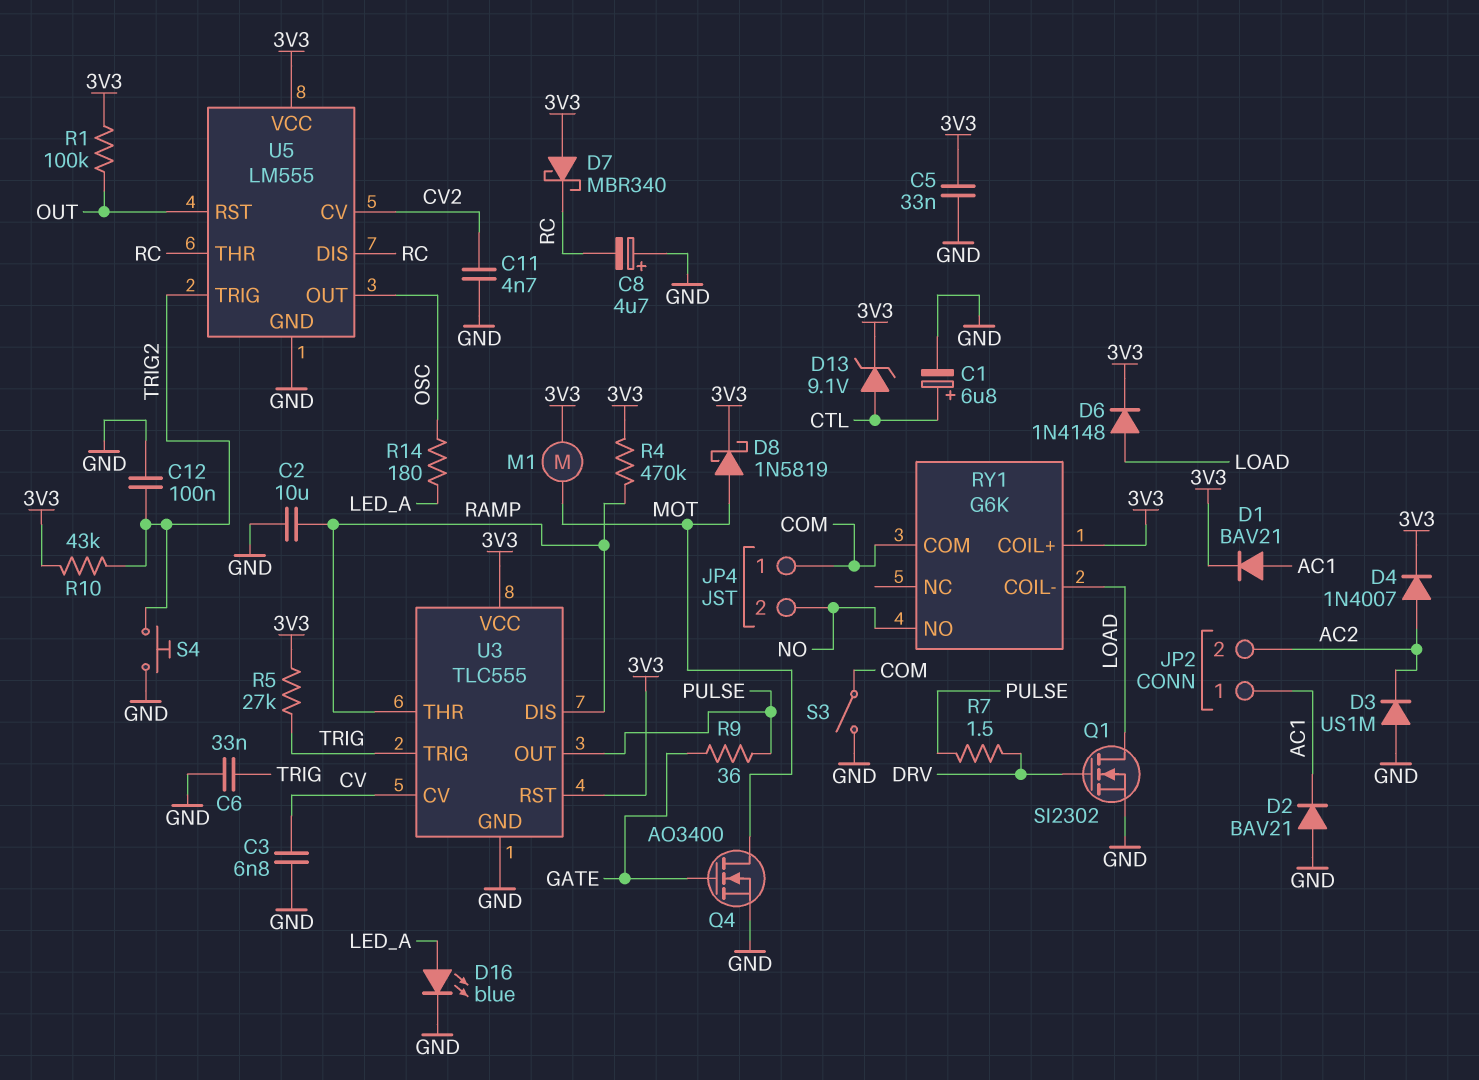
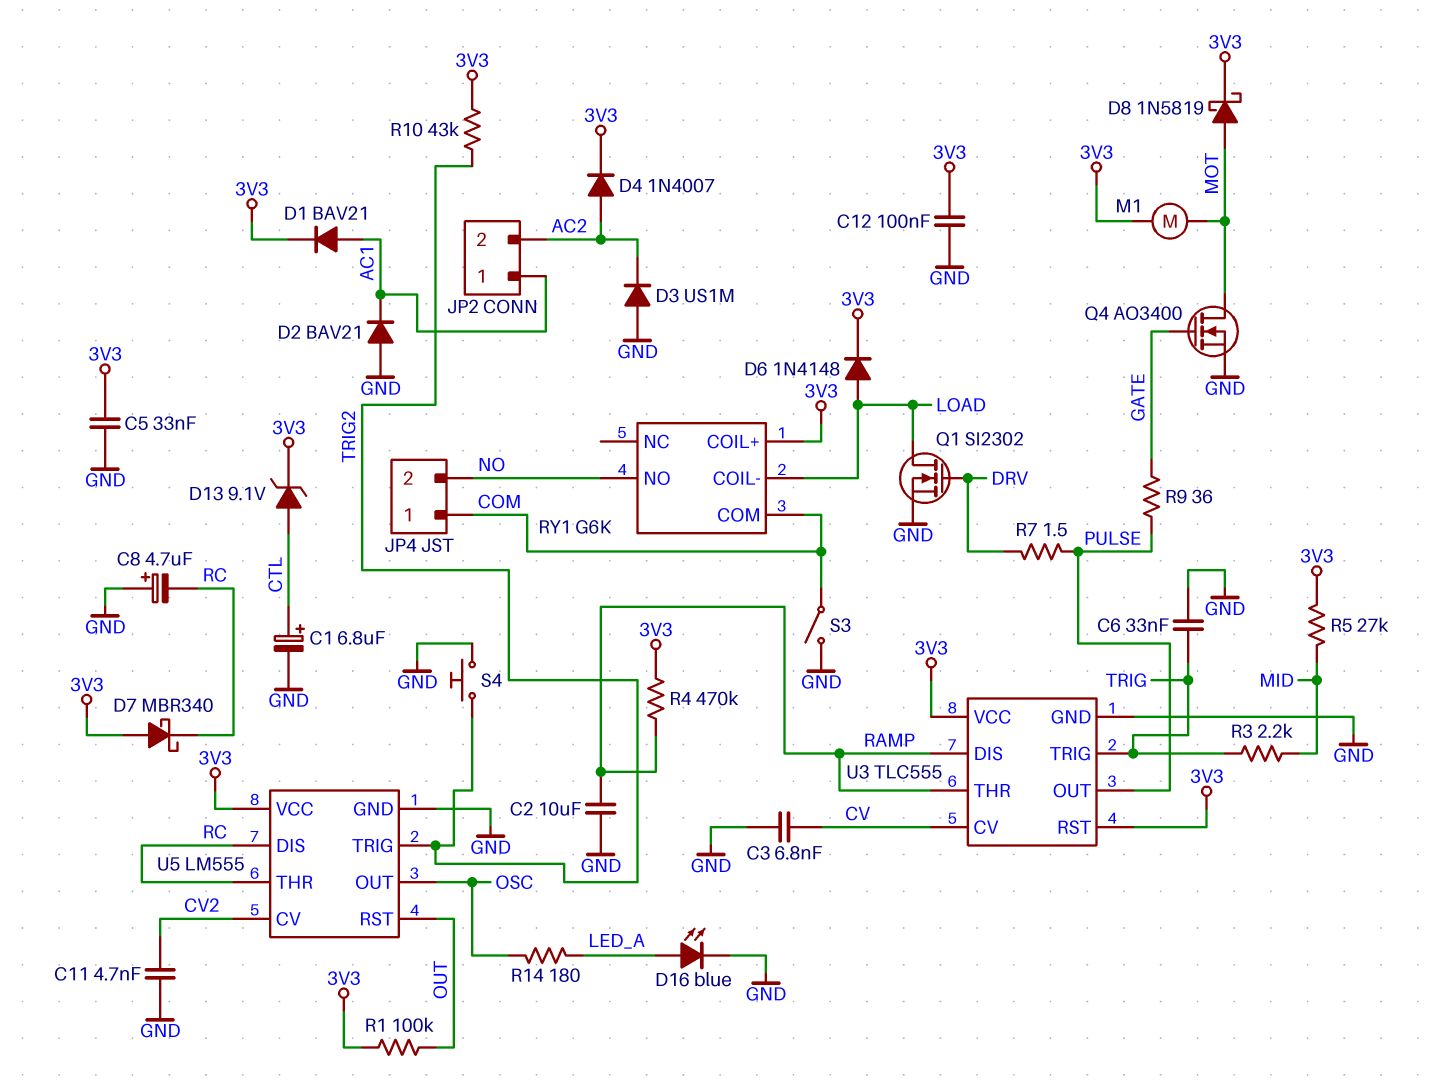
C12: 100nF (GND, TRIG2) -> 100nF (3V3, GND)
R3: none -> 2.2k (MID, TRIG)
R5: 27k (3V3, TRIG) -> 27k (3V3, MID)

